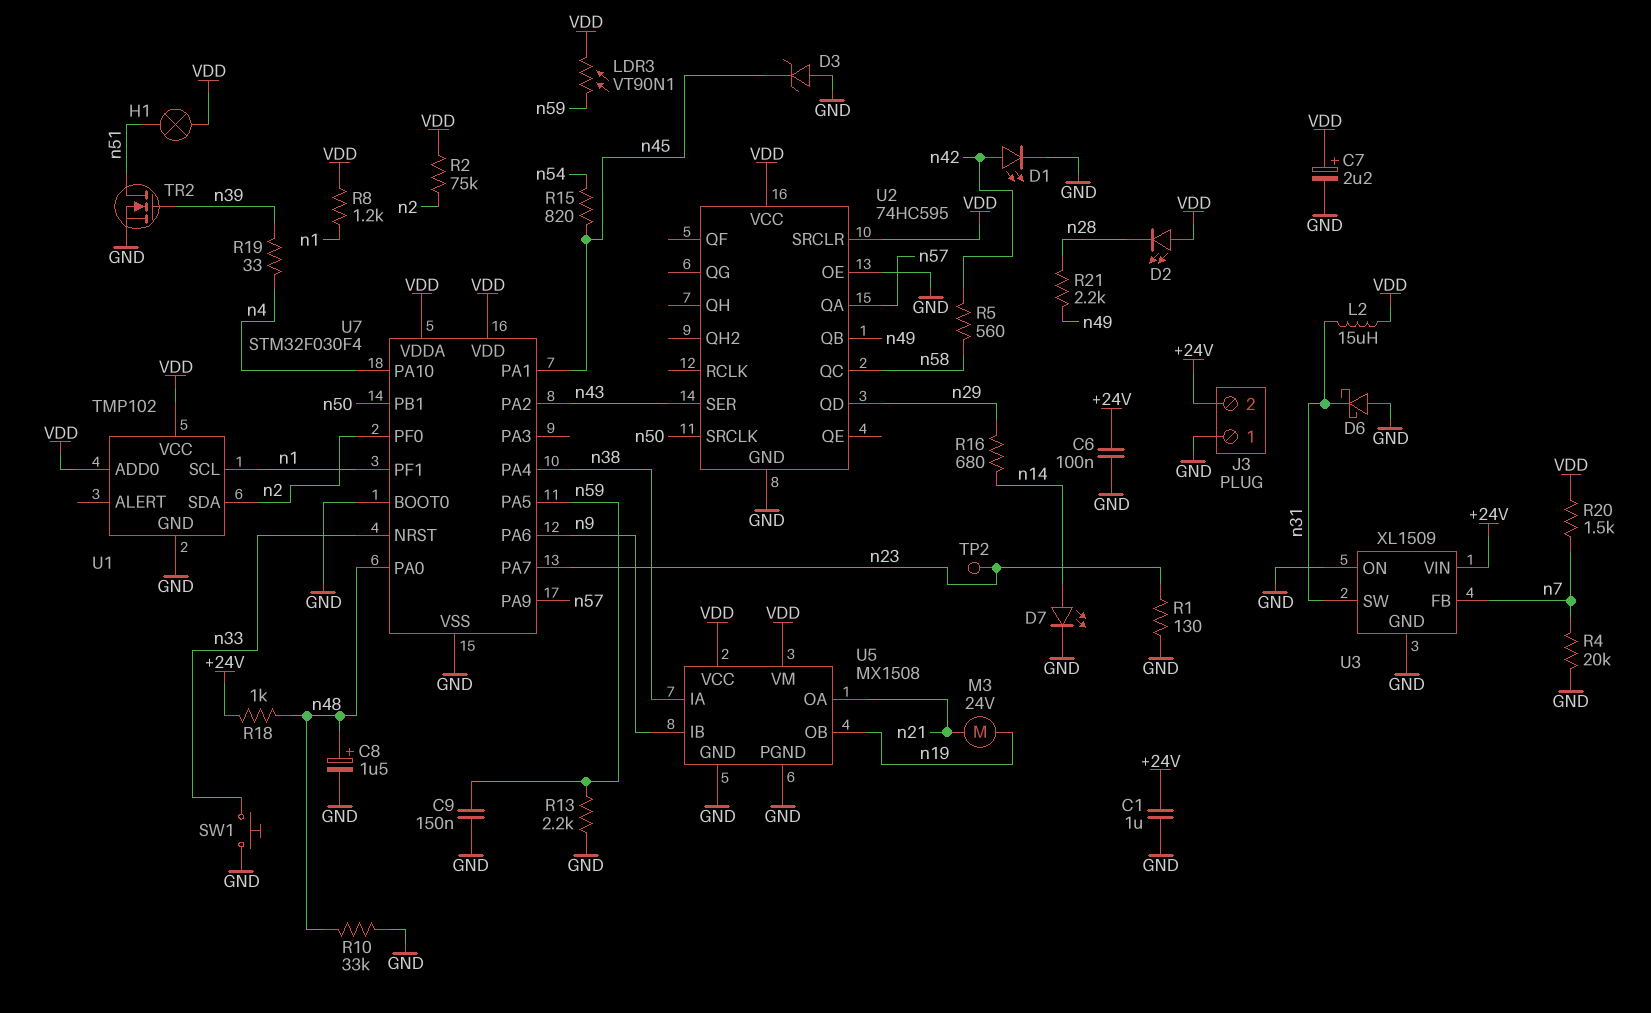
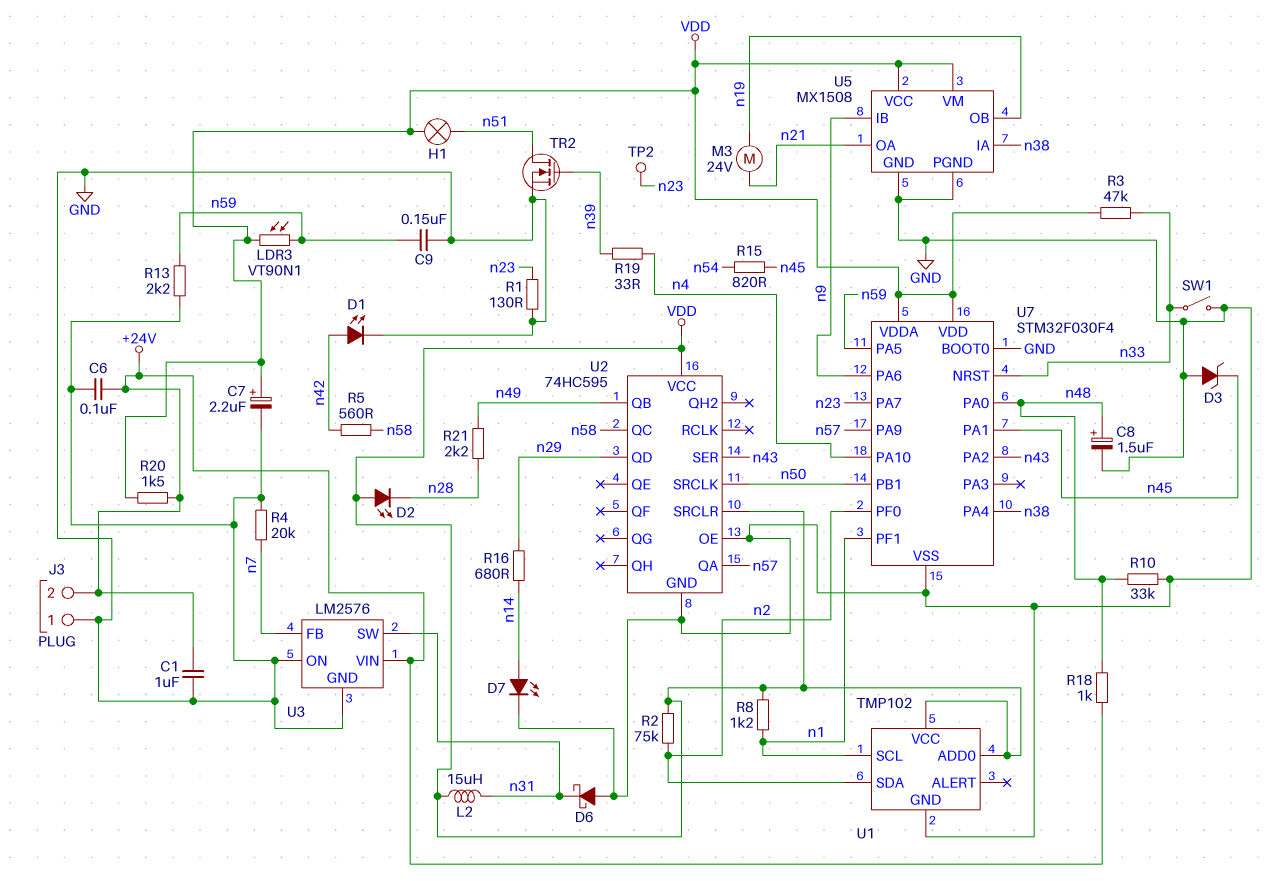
R3: none -> 47k (VDD, n33)
R20: 1.5k (VDD, n7) -> 1.5k (+24V, VDD)
SW1: button (GND, n33) -> switch (GND, n33)
U3: XL1509 -> LM2576

